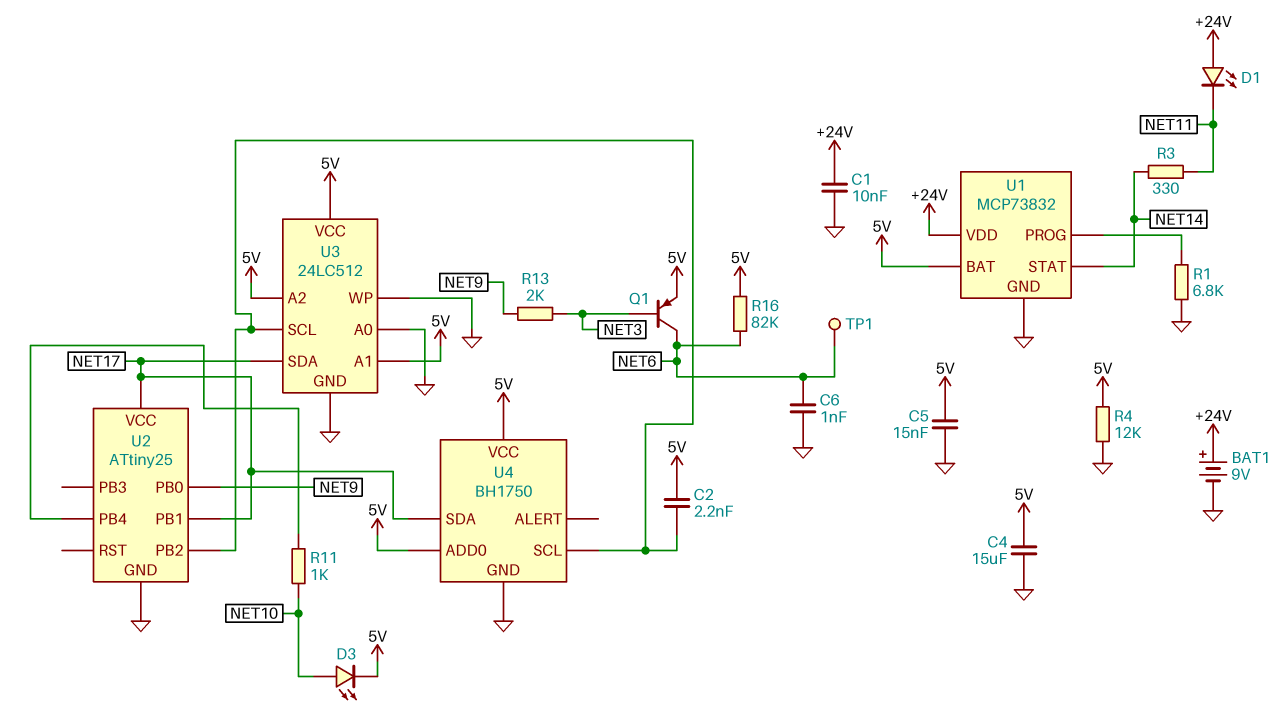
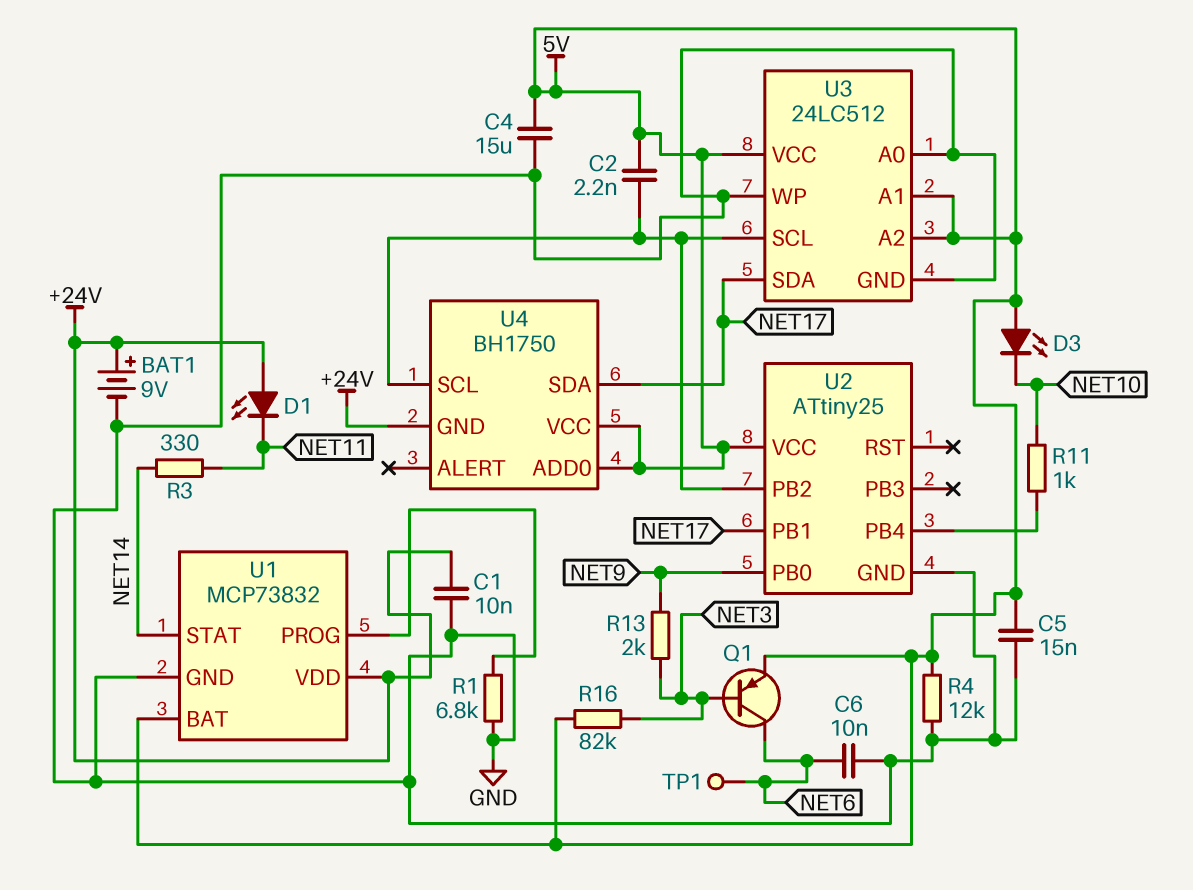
C6: 1nF (GND, NET6) -> 10nF (GND, NET6)
D3: LED (A NET10, K 5V) -> LED (A 5V, K NET10)
R16: 82k (5V, NET6) -> 82k (5V, NET3)
U2 pin VCC: NET17 -> 5V
U4 pin GND: GND -> +24V

